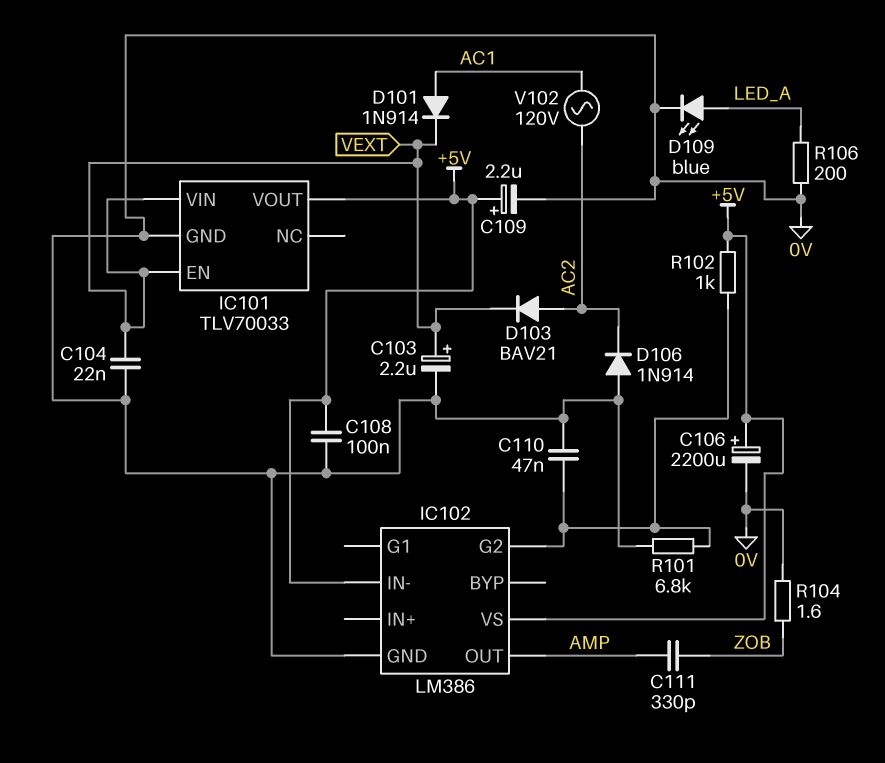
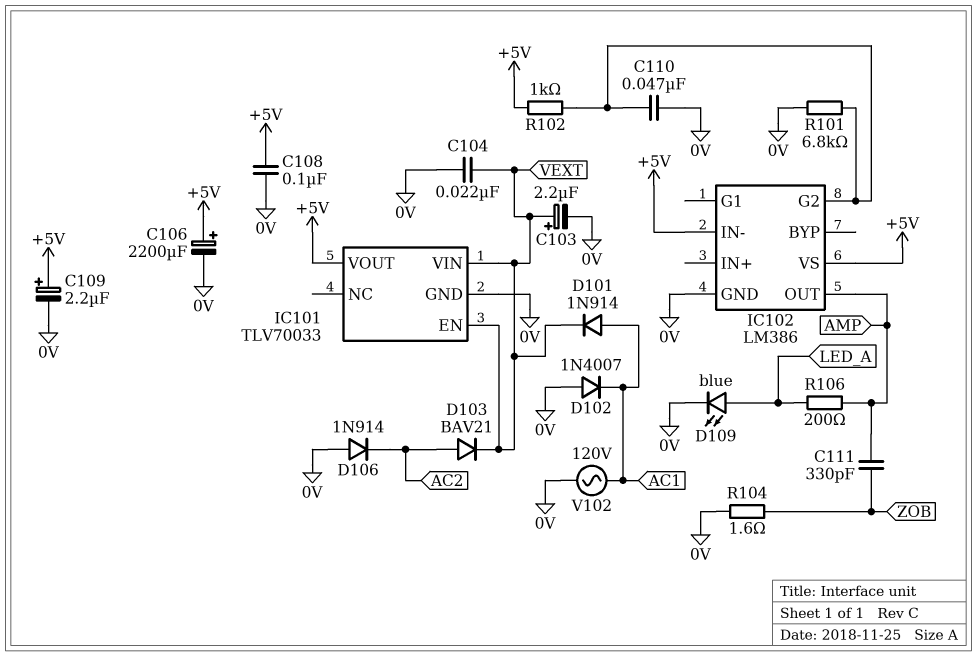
D102: none -> diode 1N4007 (A 0V, K AC1)
R106: 200 (0V, LED_A) -> 200 (AMP, LED_A)
V102: AC 120V (AC1, AC2) -> AC 120V (0V, AC1)

